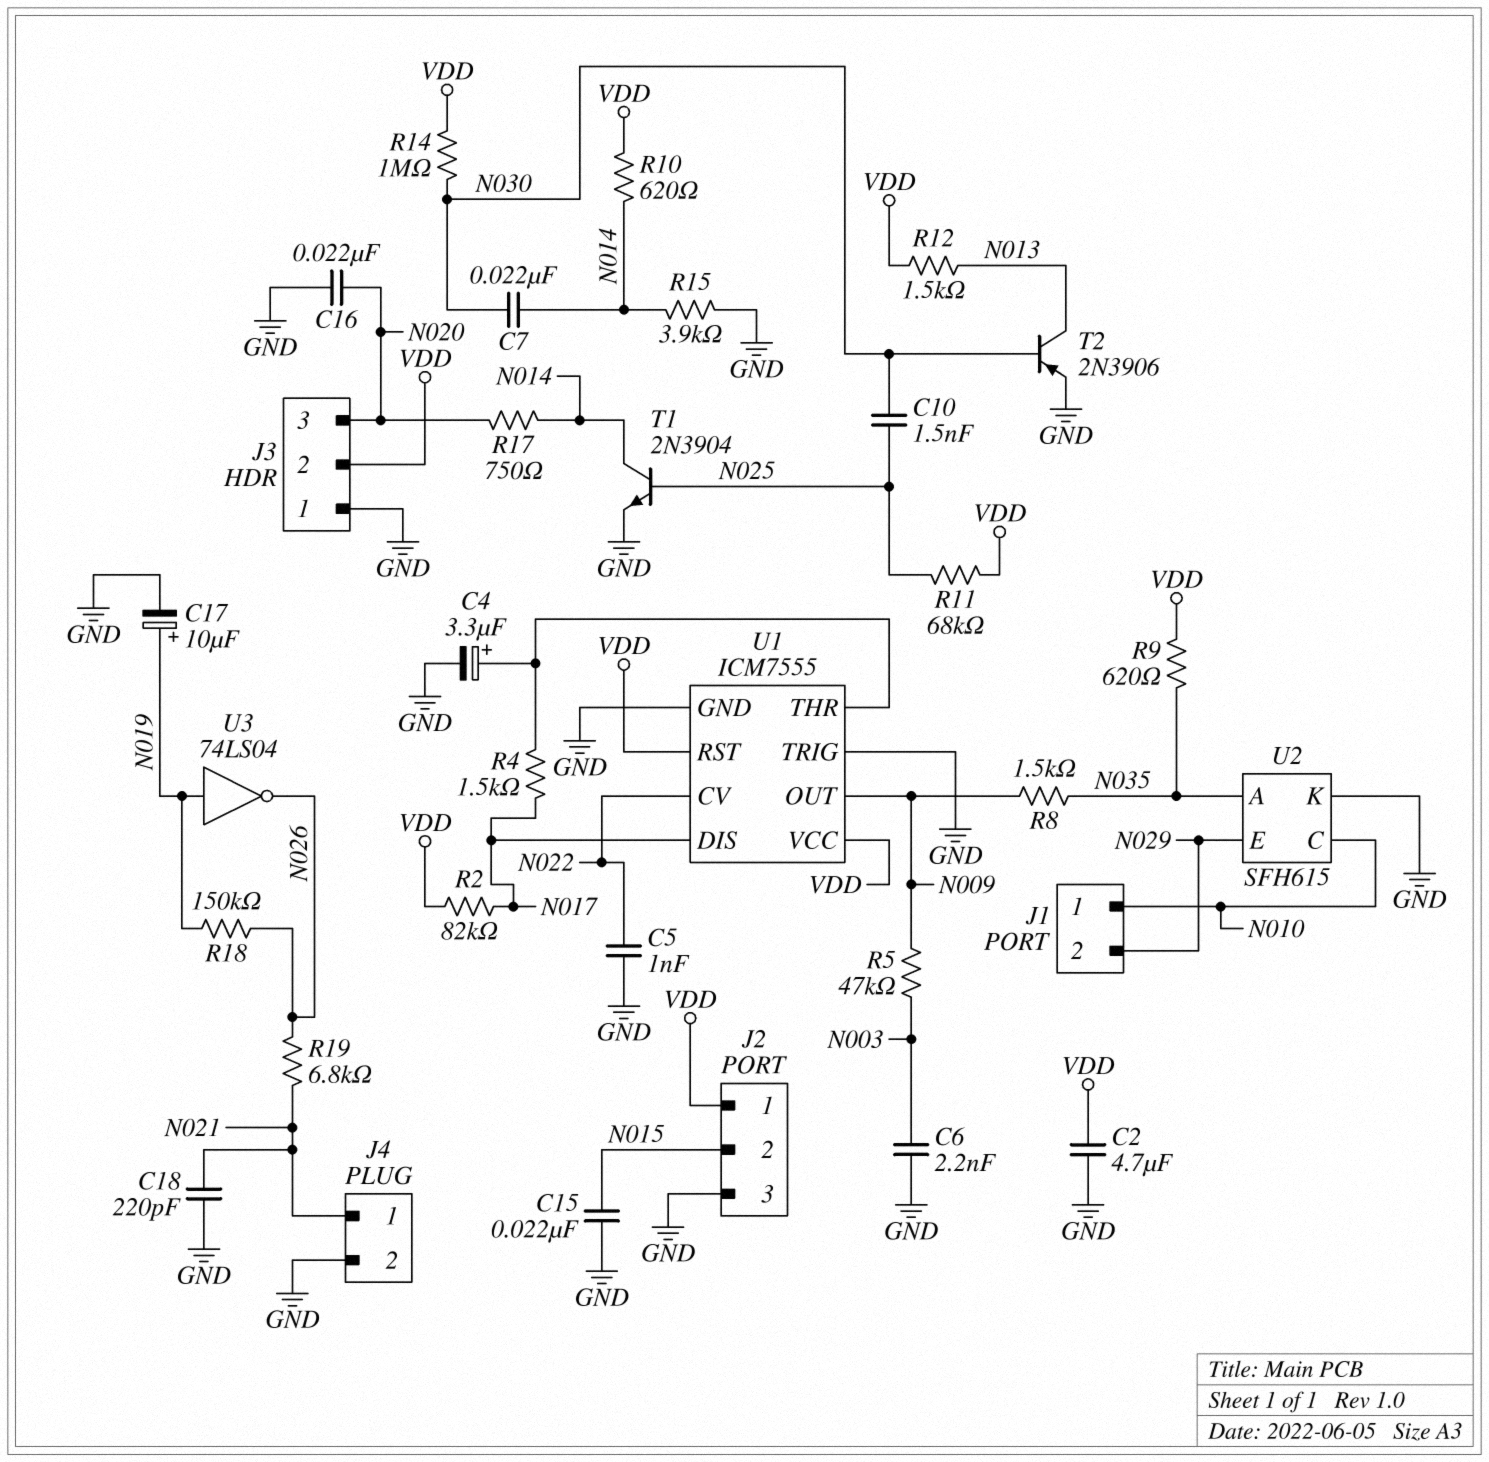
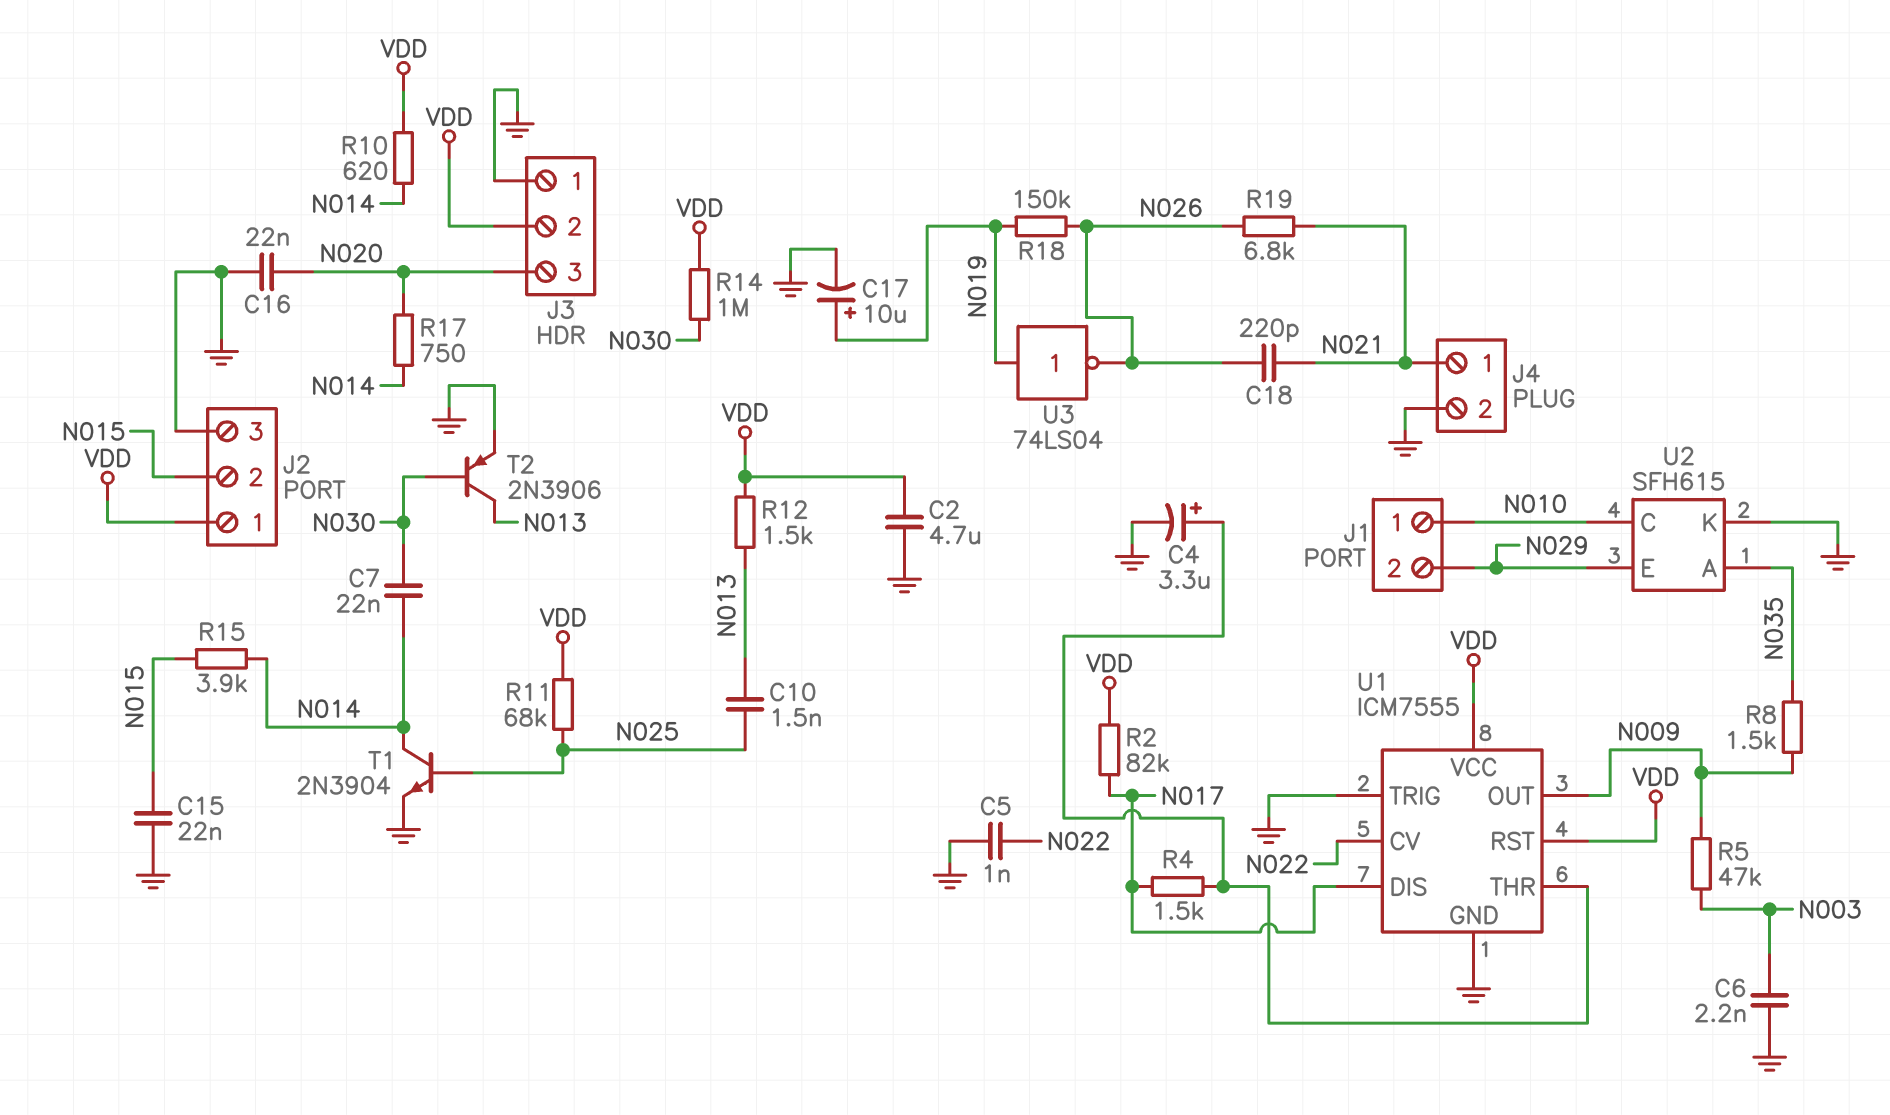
C10: 1.5nF (N025, N030) -> 1.5nF (N013, N025)
C18: 220pF (GND, N021) -> 220pF (N021, N026)
R9: 620 (N035, VDD) -> none
R15: 3.9k (GND, N014) -> 3.9k (N014, N015)

